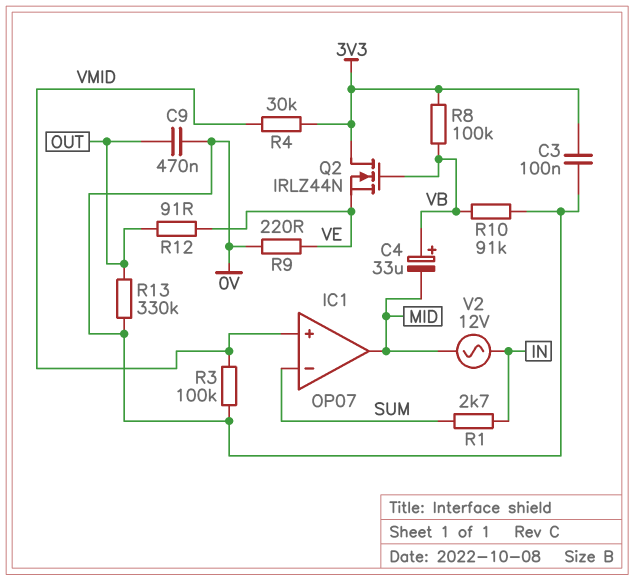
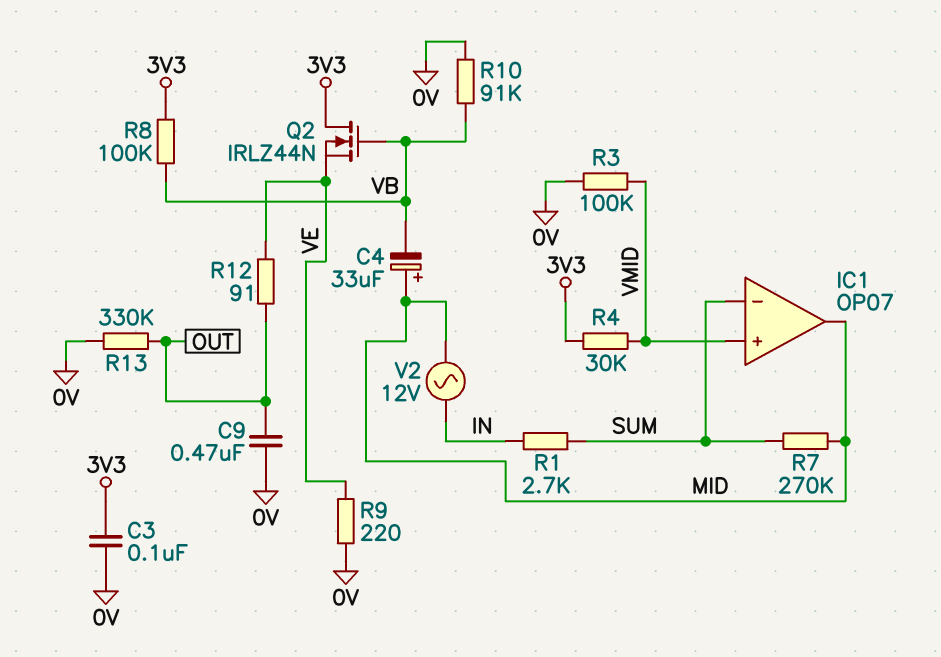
C4: 33uF (plus VB, minus MID) -> 33uF (plus MID, minus VB)
R7: none -> 270k (MID, SUM)

